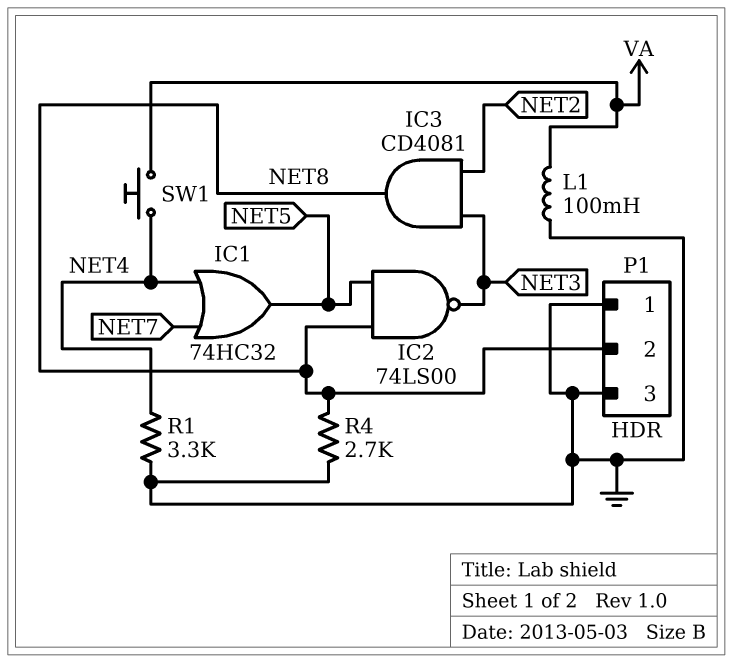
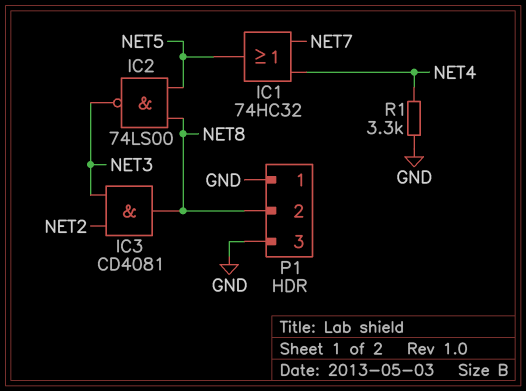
L1: 100mH (GND, VA) -> none
R4: 2.7k (GND, NET8) -> none
SW1: button (NET4, VA) -> none

